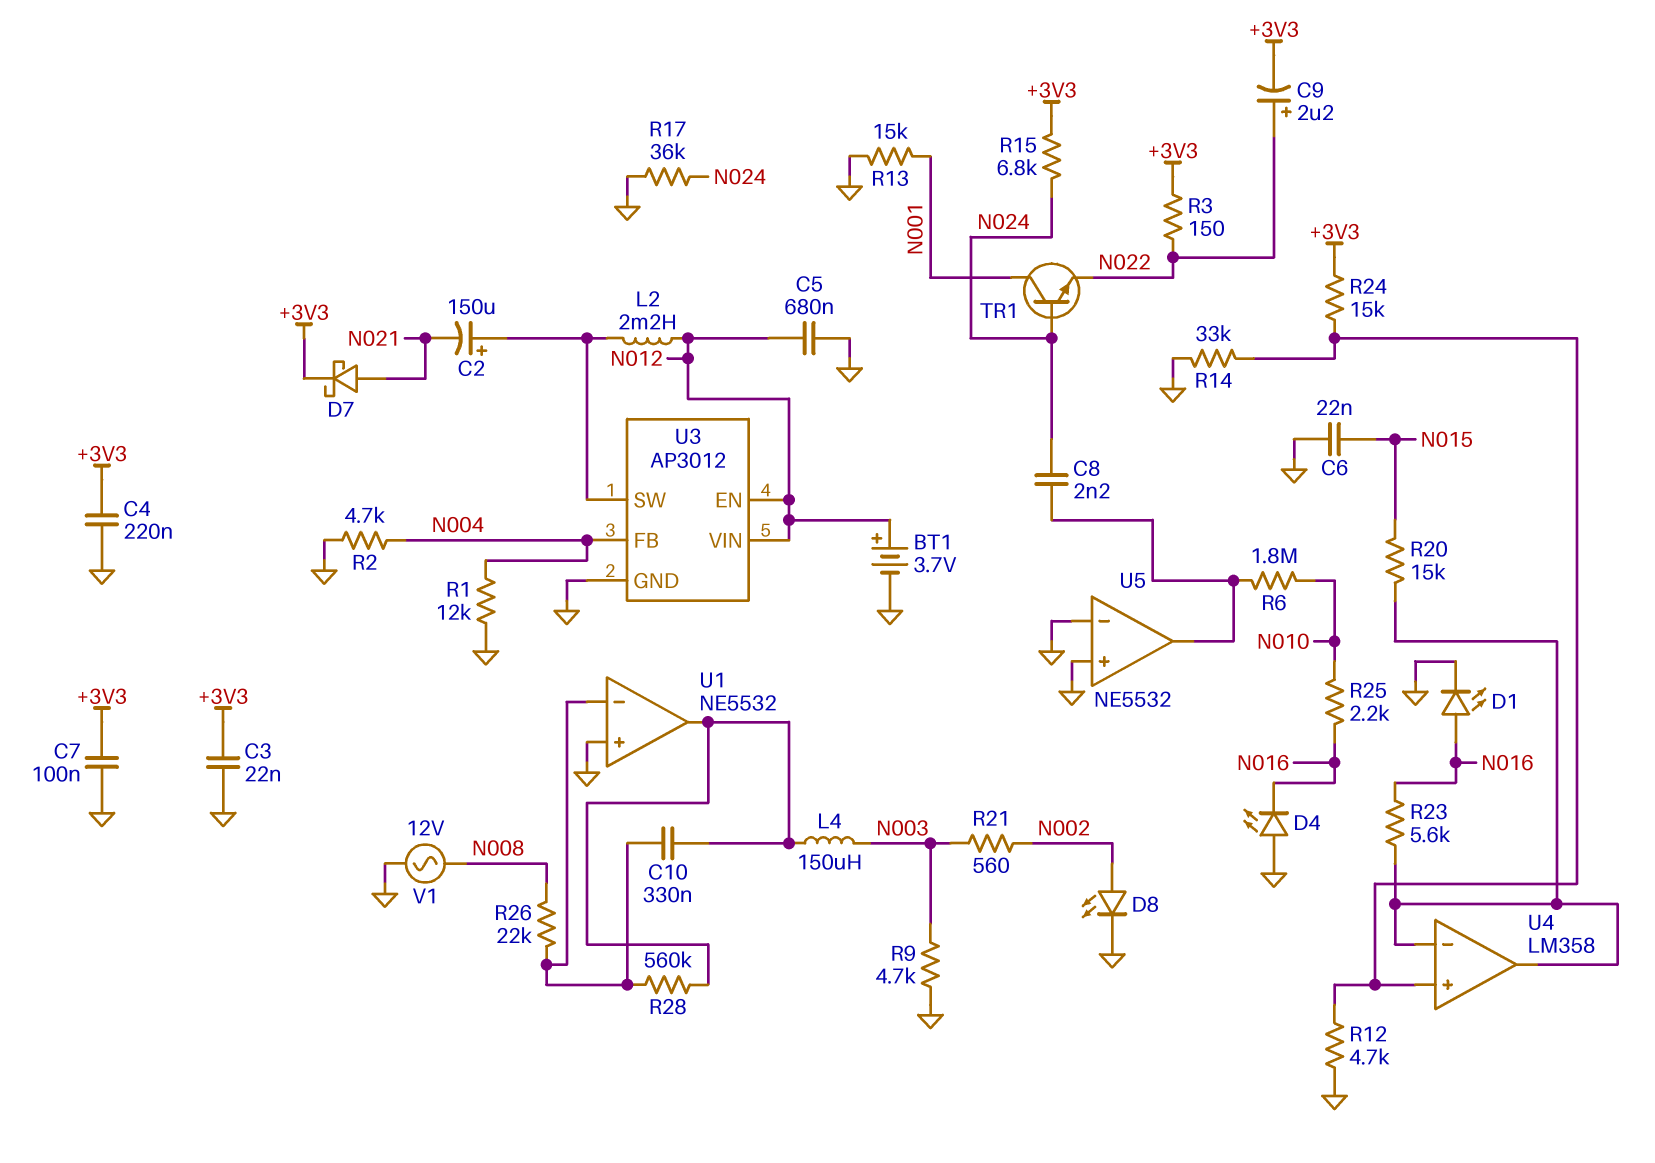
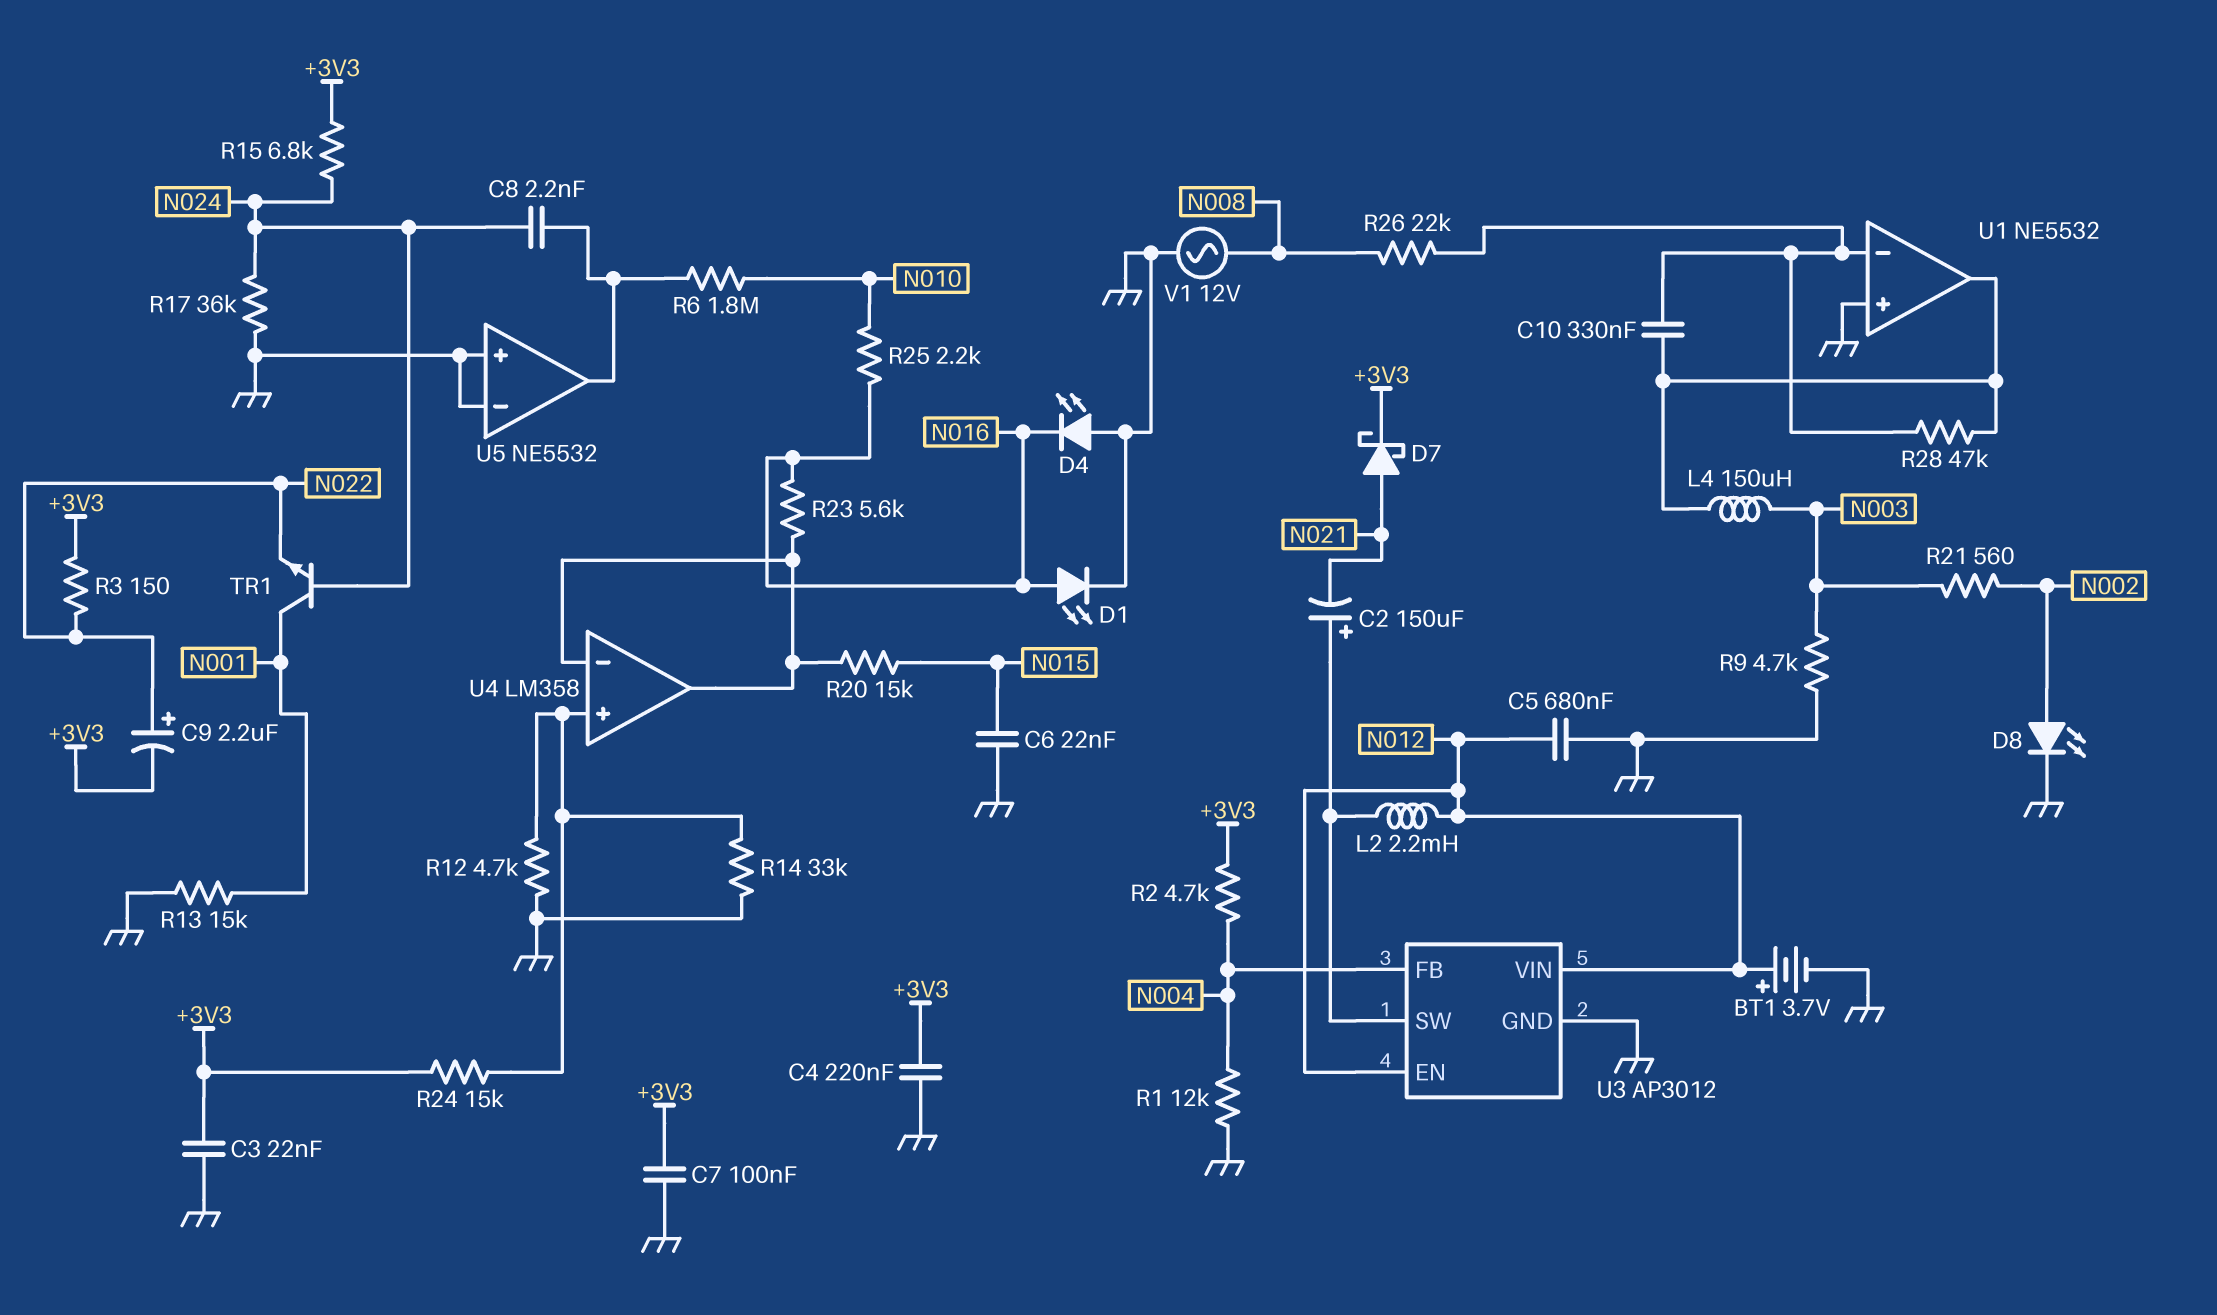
R2: 4.7k (GND, N004) -> 4.7k (+3V3, N004)
R28: 560k (U1/in-, U1/out) -> 47k (U1/in-, U1/out)

